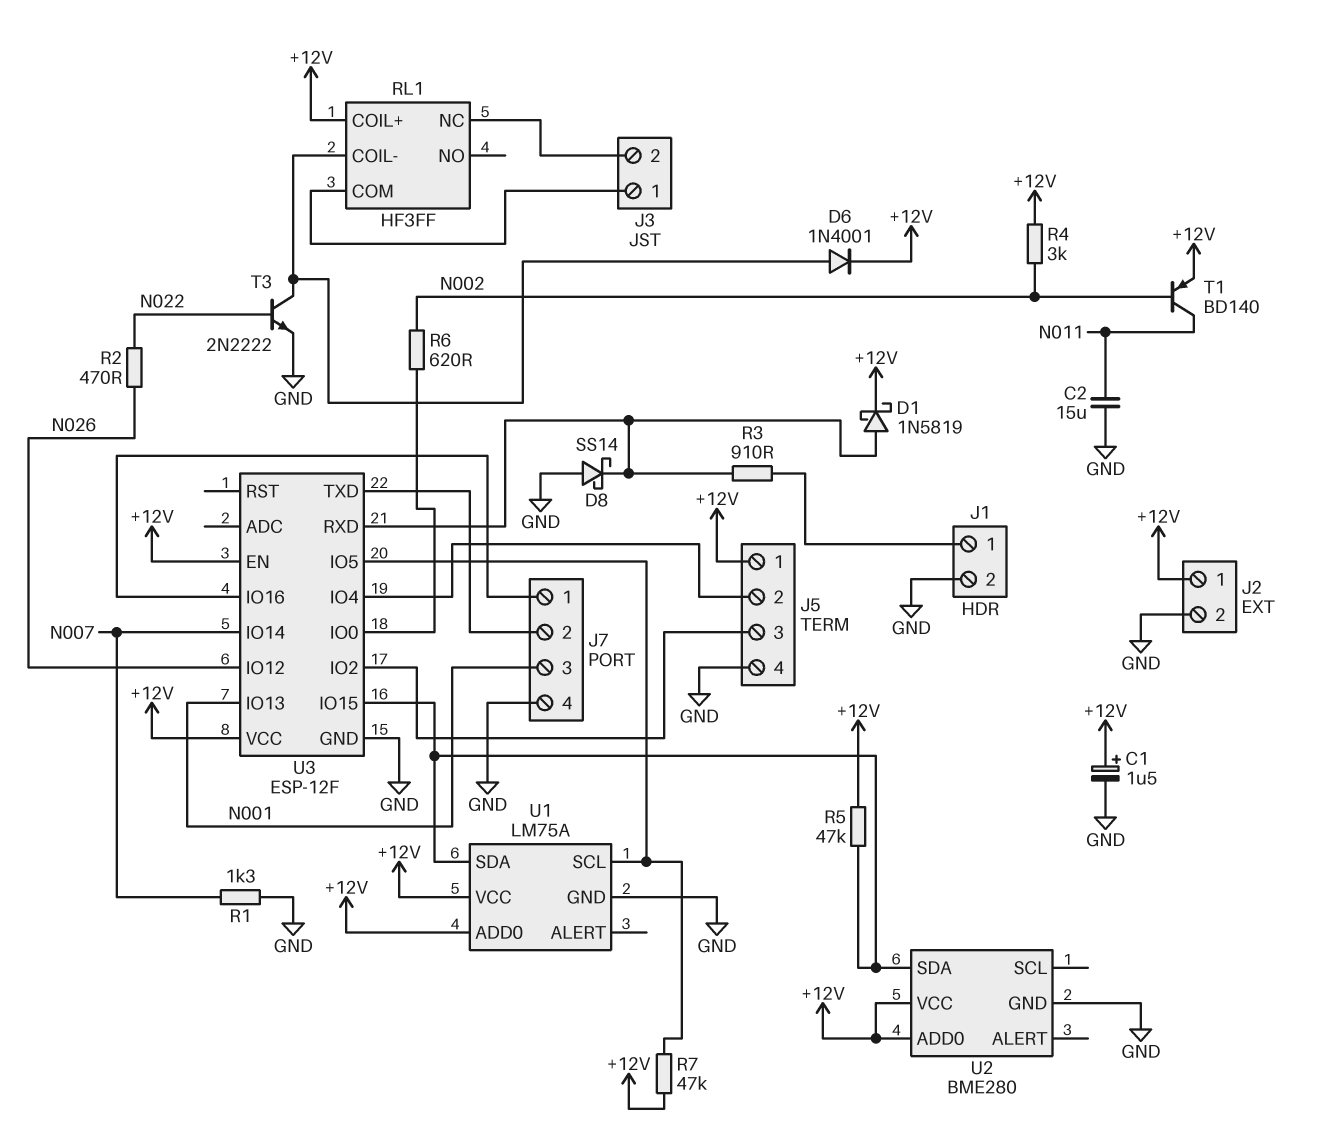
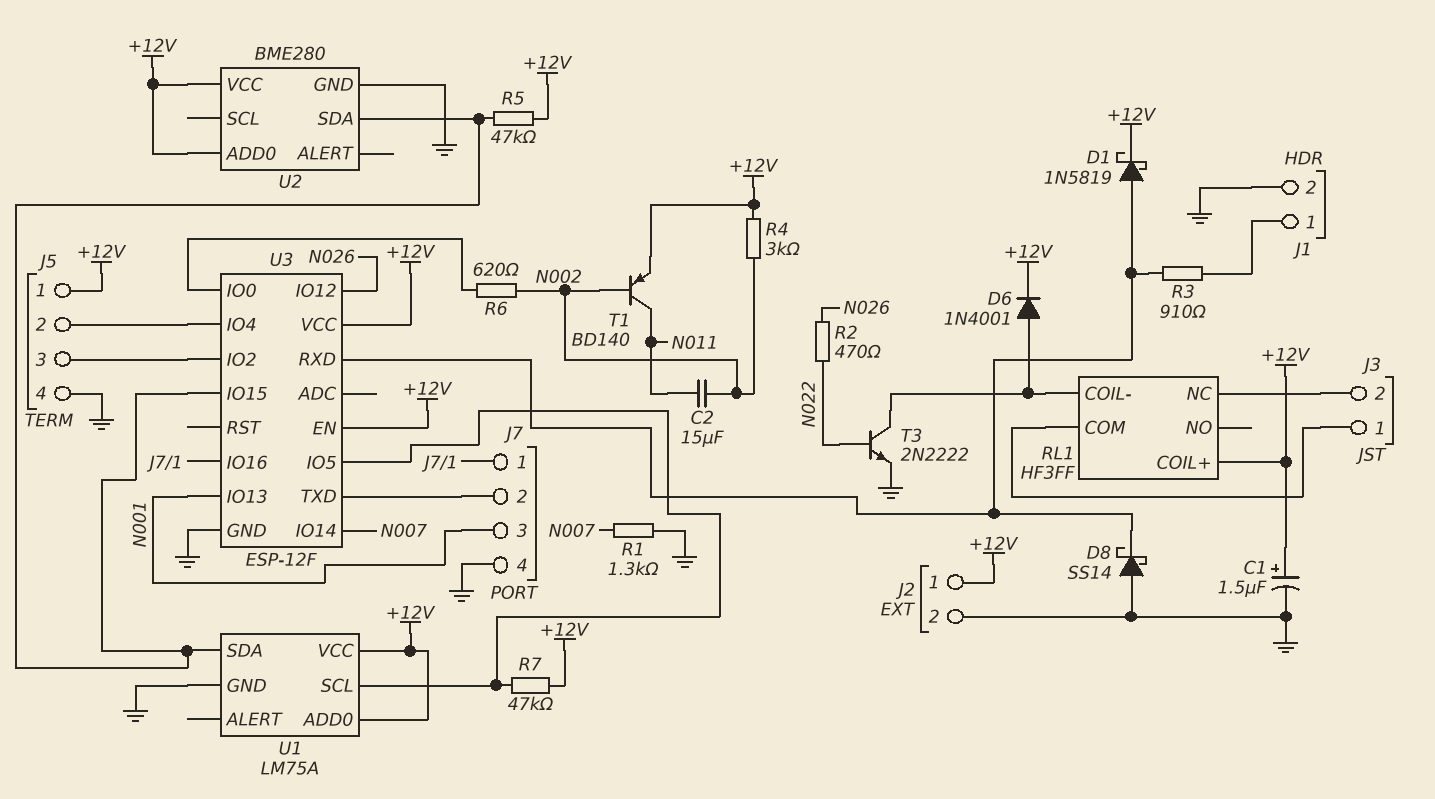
C2: 15uF (GND, N011) -> 15uF (N002, N011)

